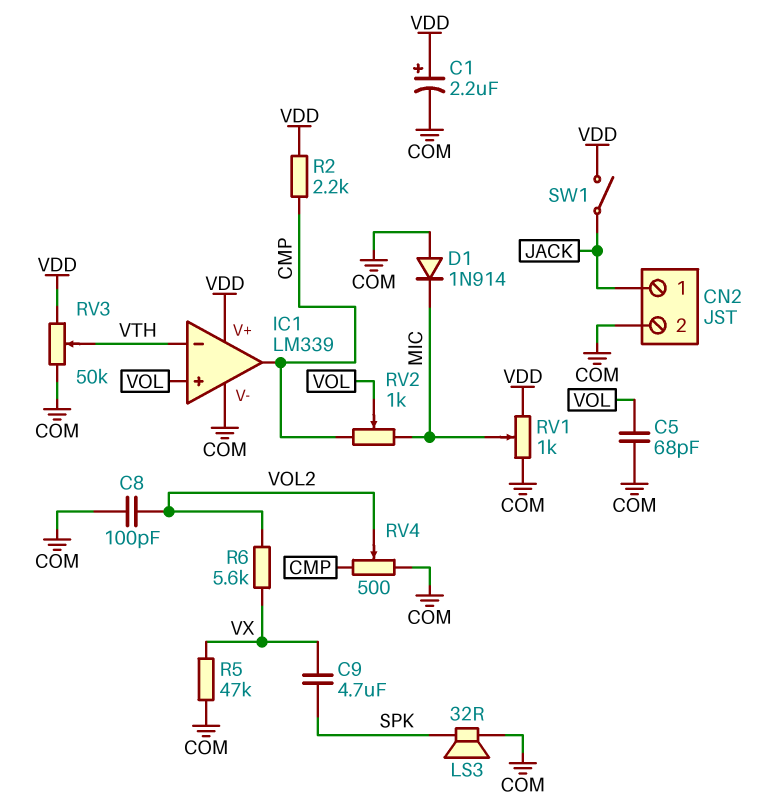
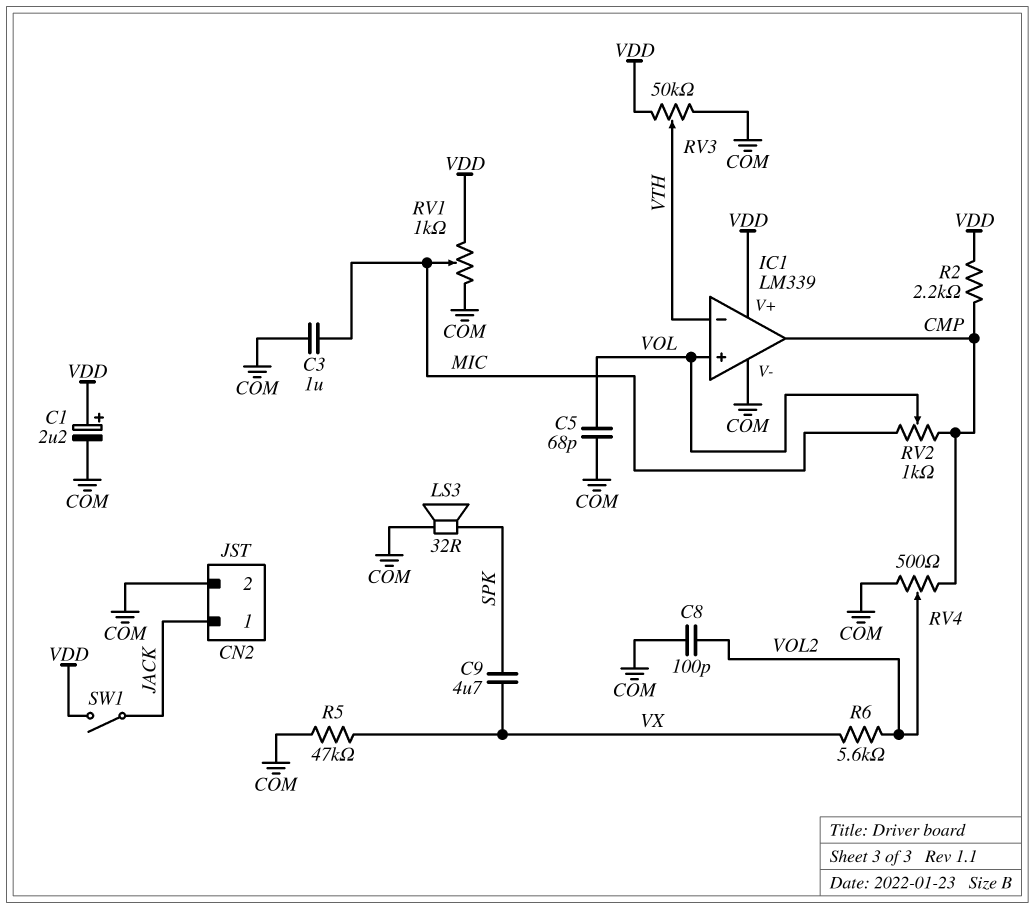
C3: none -> 1uF (COM, MIC)
D1: diode 1N914 (A COM, K MIC) -> none

